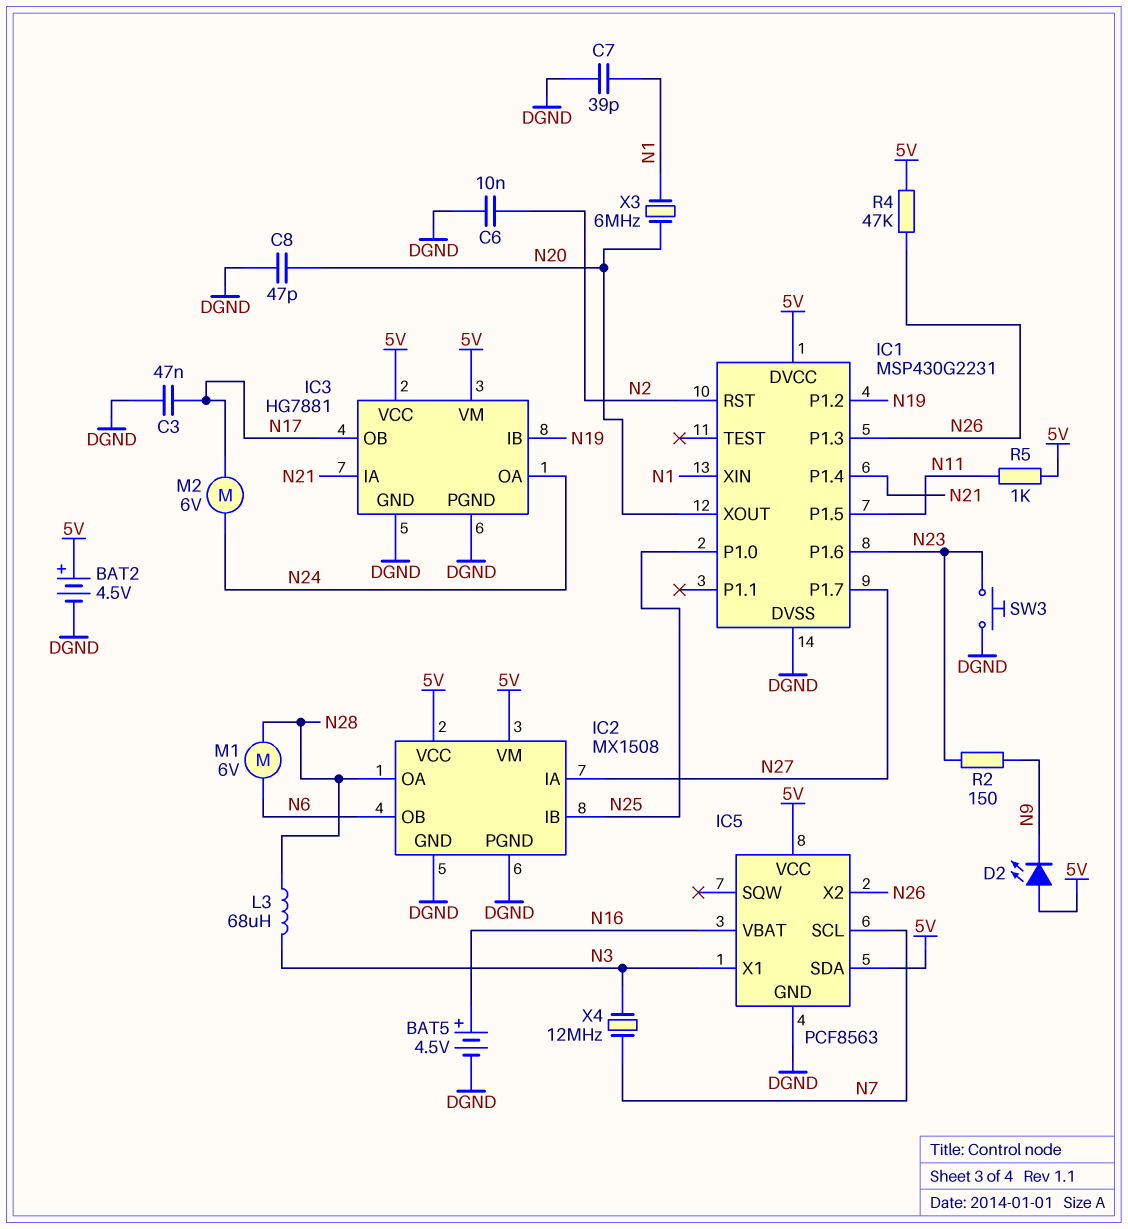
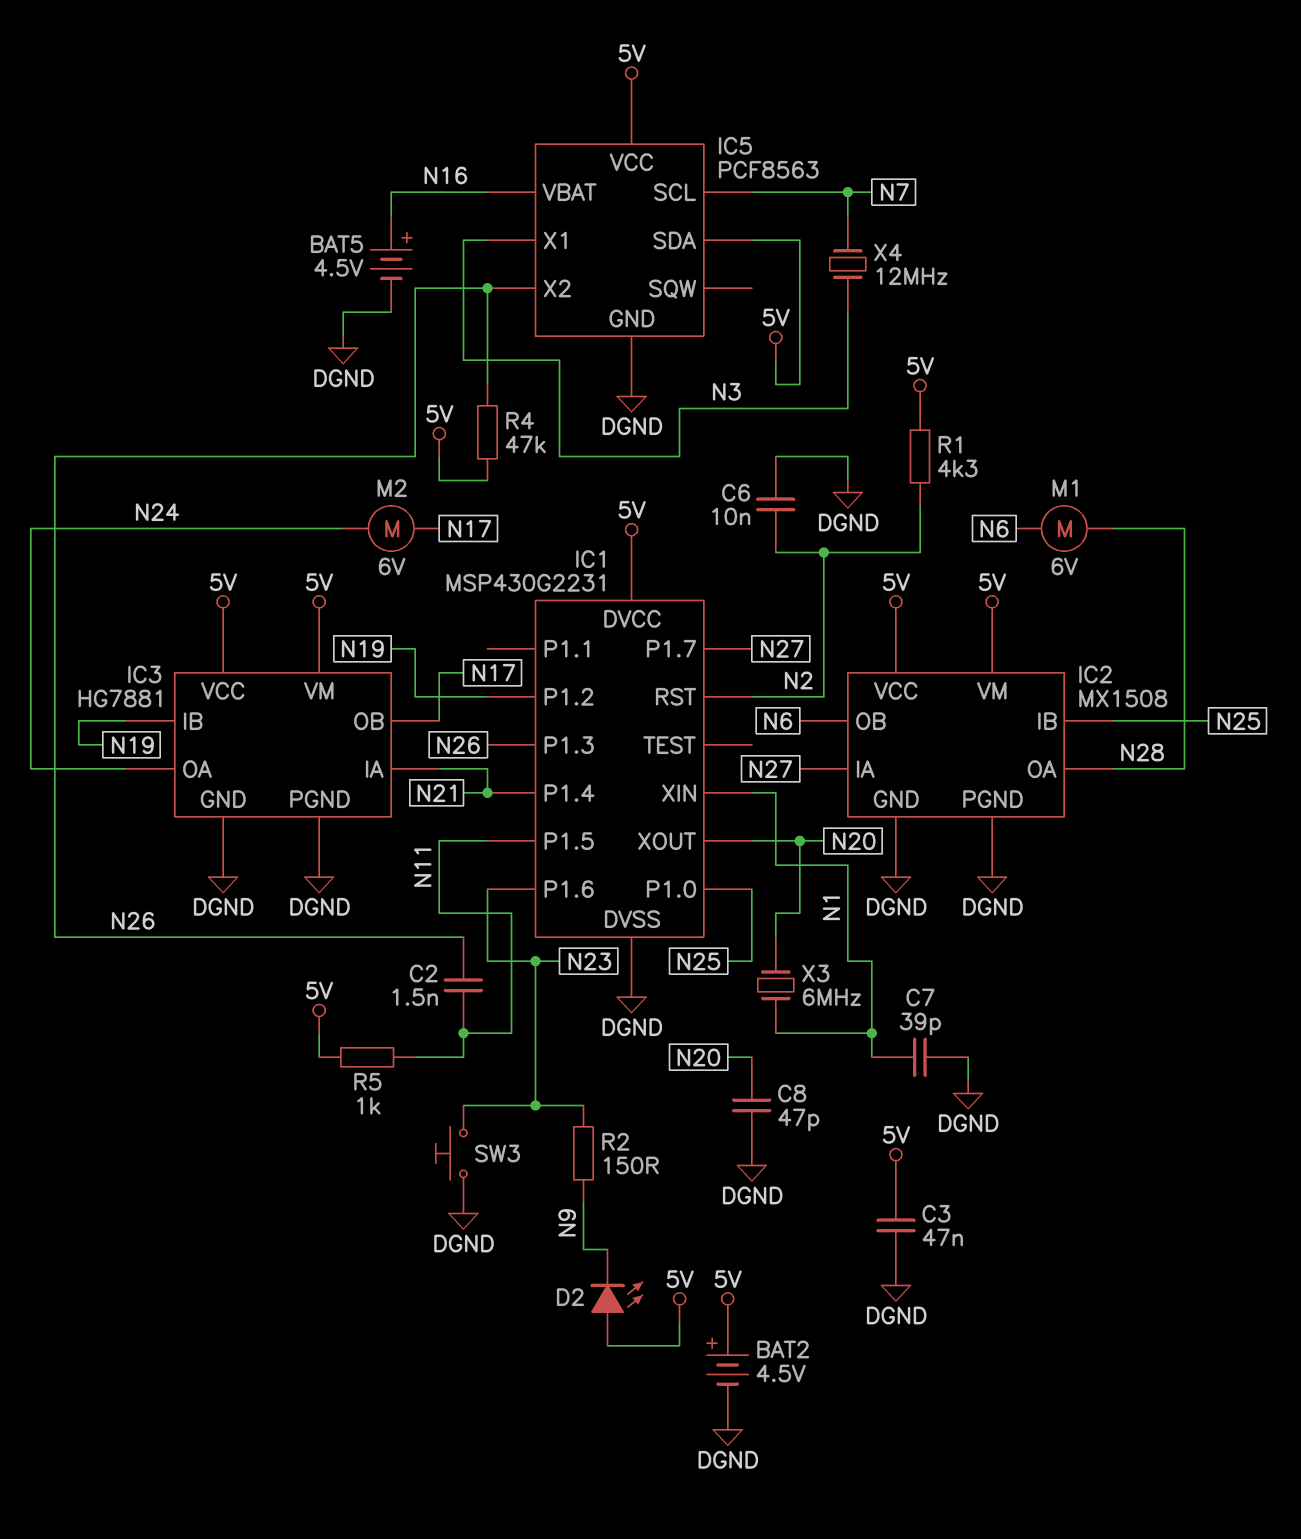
C2: none -> 1.5nF (N11, N26)
C3: 47nF (DGND, N17) -> 47nF (5V, DGND)
L3: 68uH (N3, N28) -> none
R1: none -> 4.3k (5V, N2)

